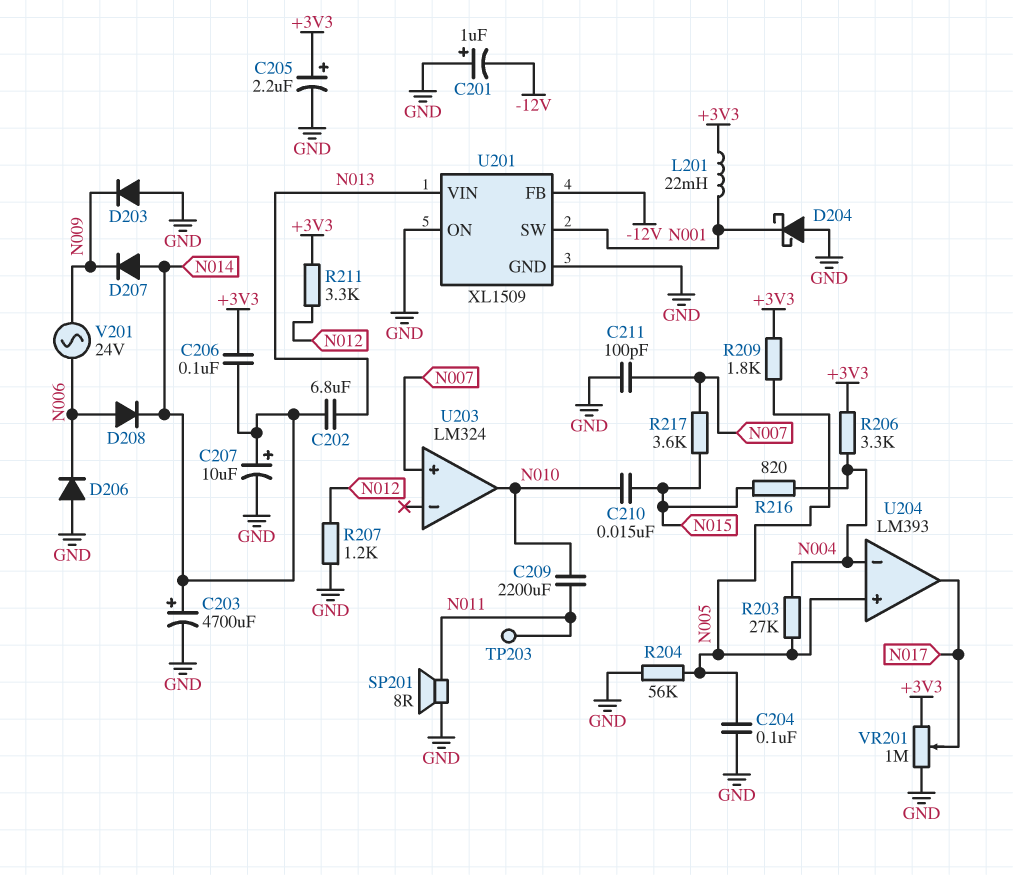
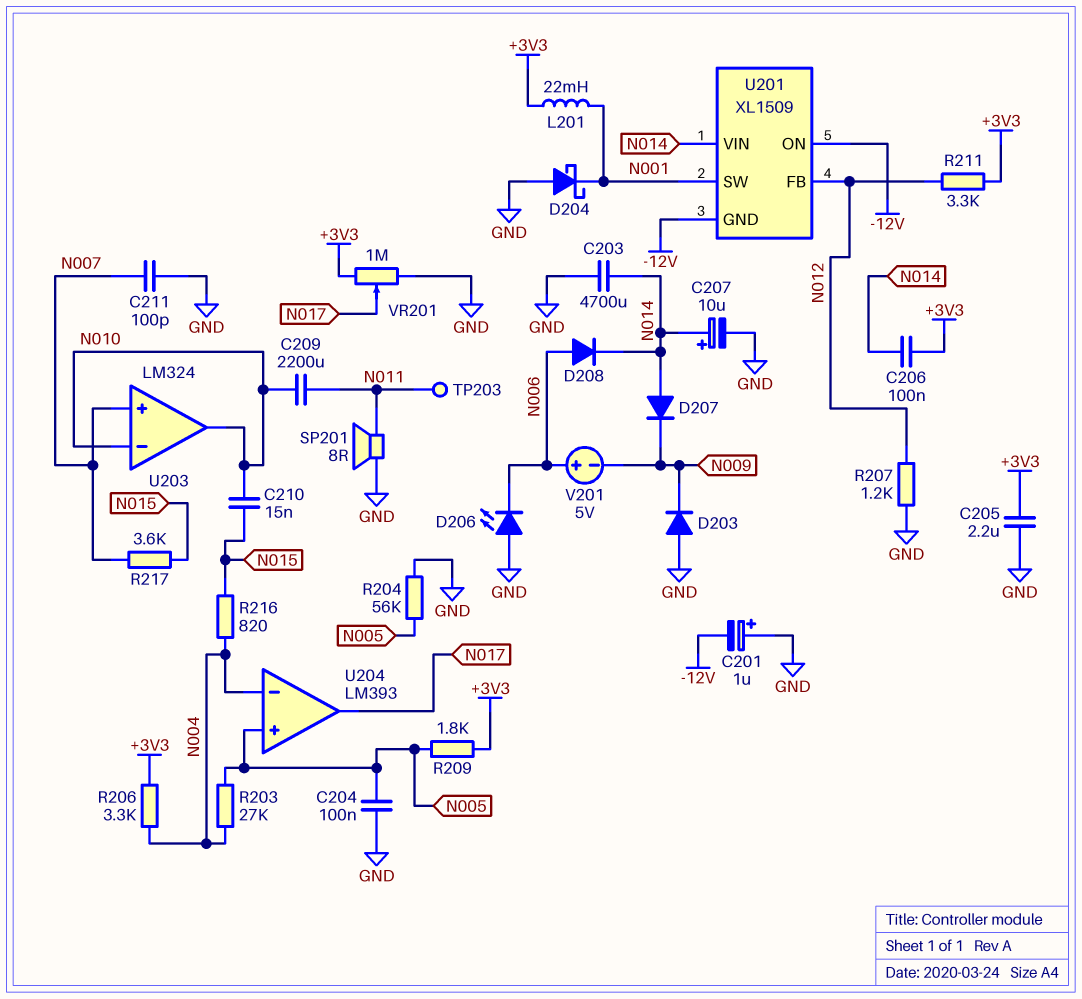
C202: 6.8uF (N013, N014) -> none
C203: 4700uF (plus N014, minus GND) -> 4700uF (GND, N014)
C205: 2.2uF (plus +3V3, minus GND) -> 2.2uF (+3V3, GND)
D206: diode (A GND, K N006) -> LED (A GND, K N006)
U201 pin FB: -12V -> N012
U201 pin GND: GND -> -12V
U201 pin ON: GND -> -12V
U201 pin VIN: N013 -> N014
U203 pin in-: none -> N010
V201: AC 24V (N006, N009) -> 5V (plus N006, minus N009)

